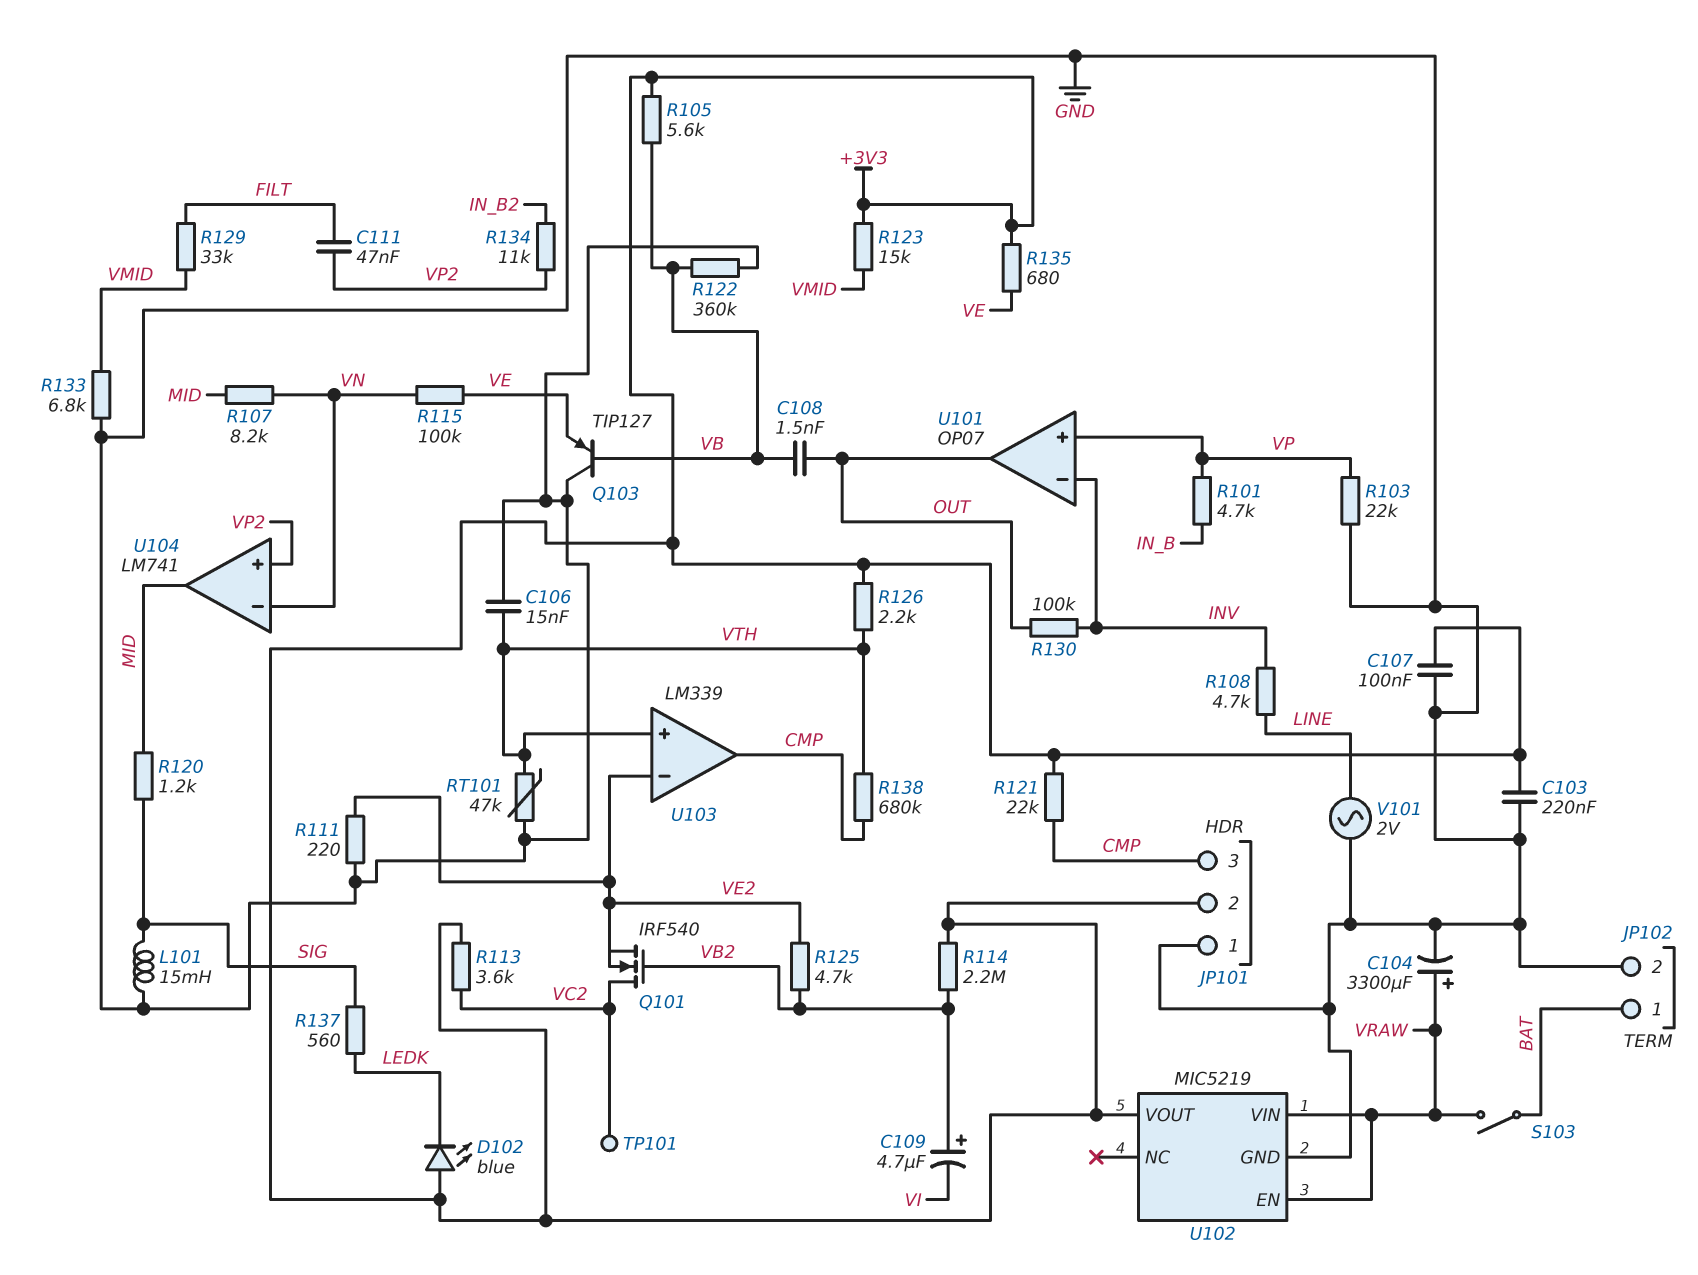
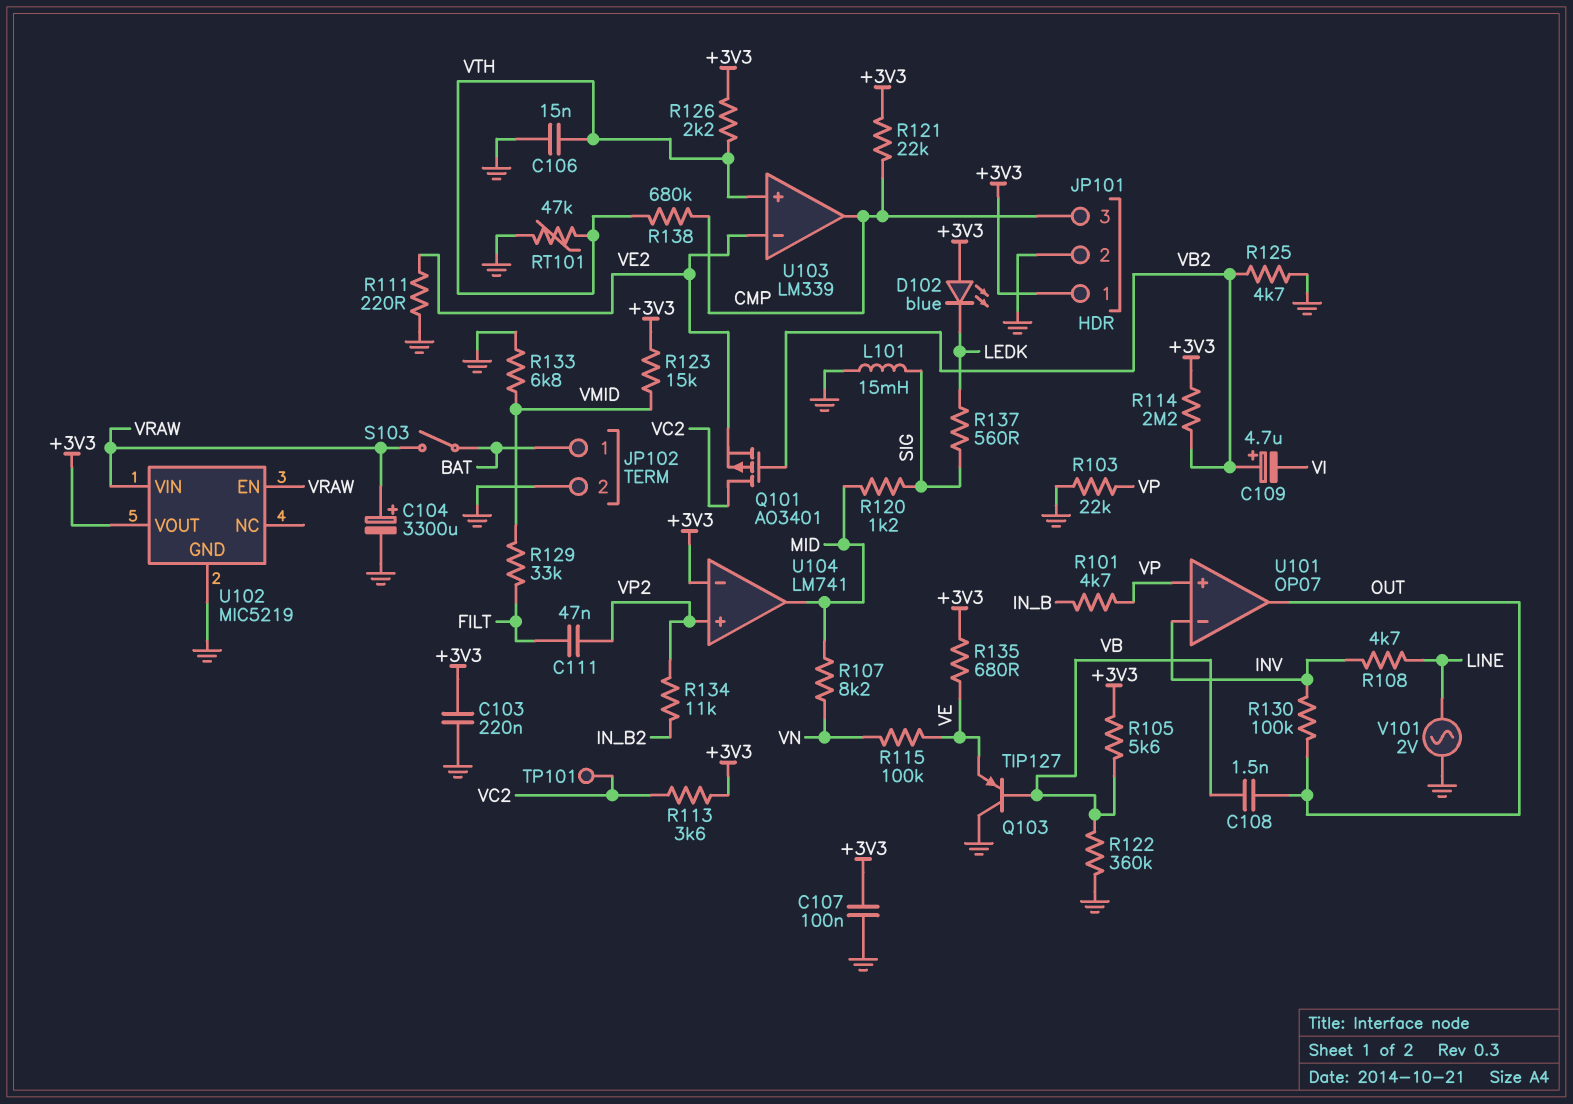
JP101 pin 1: GND -> +3V3
JP101 pin 2: +3V3 -> GND
Q101: NMOS IRF540 (G VB2, D VC2, S VE2) -> PMOS AO3401 (G VB2, D VC2, S VE2)
R125: 4.7k (VB2, VE2) -> 4.7k (GND, VB2)
U104 pin in-: VN -> +3V3

